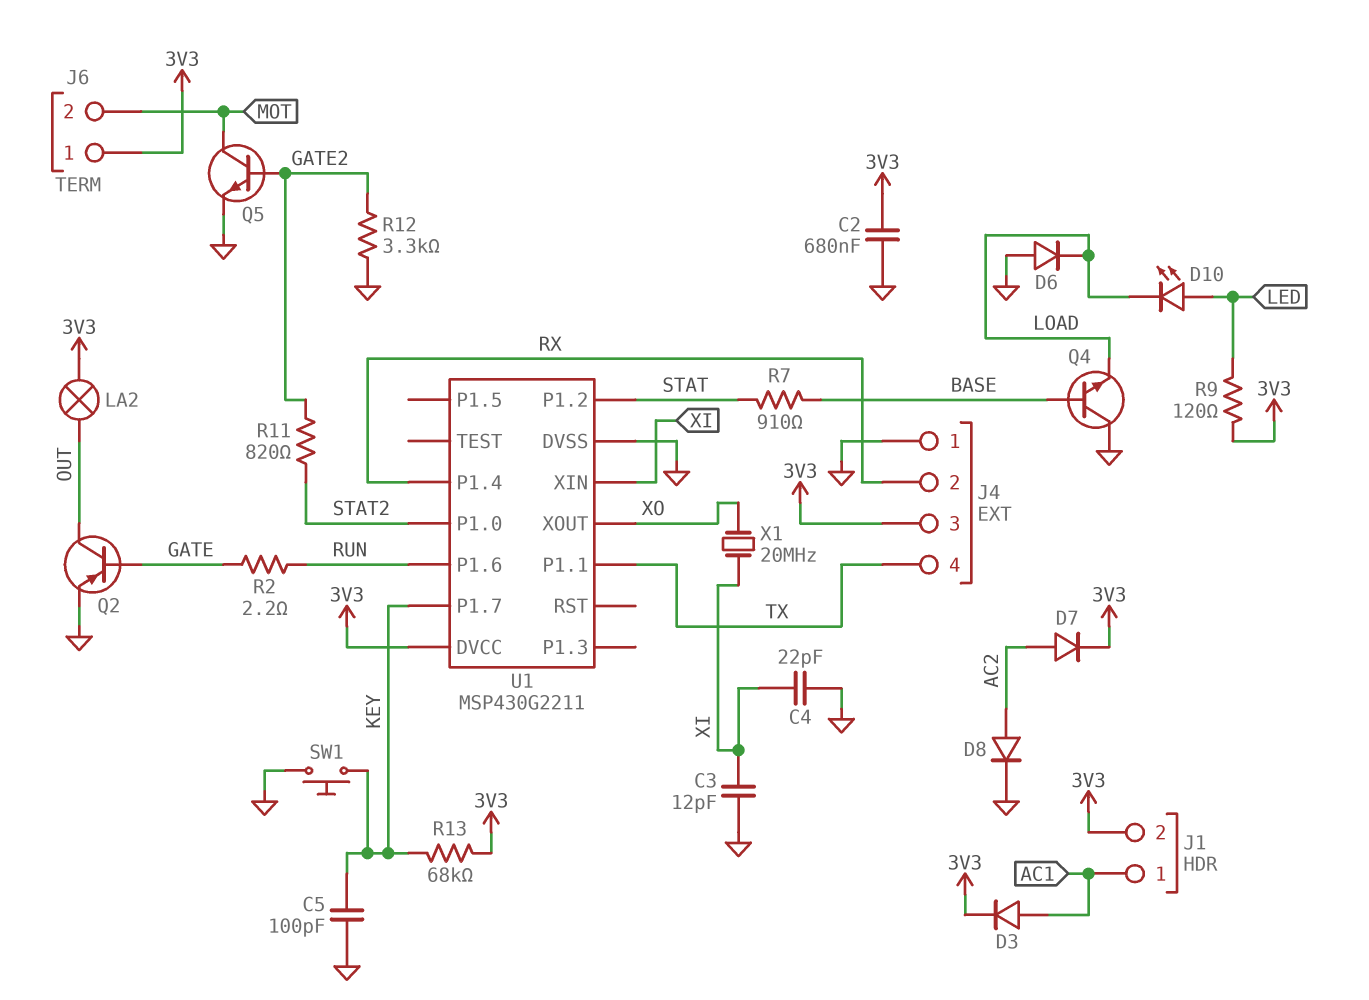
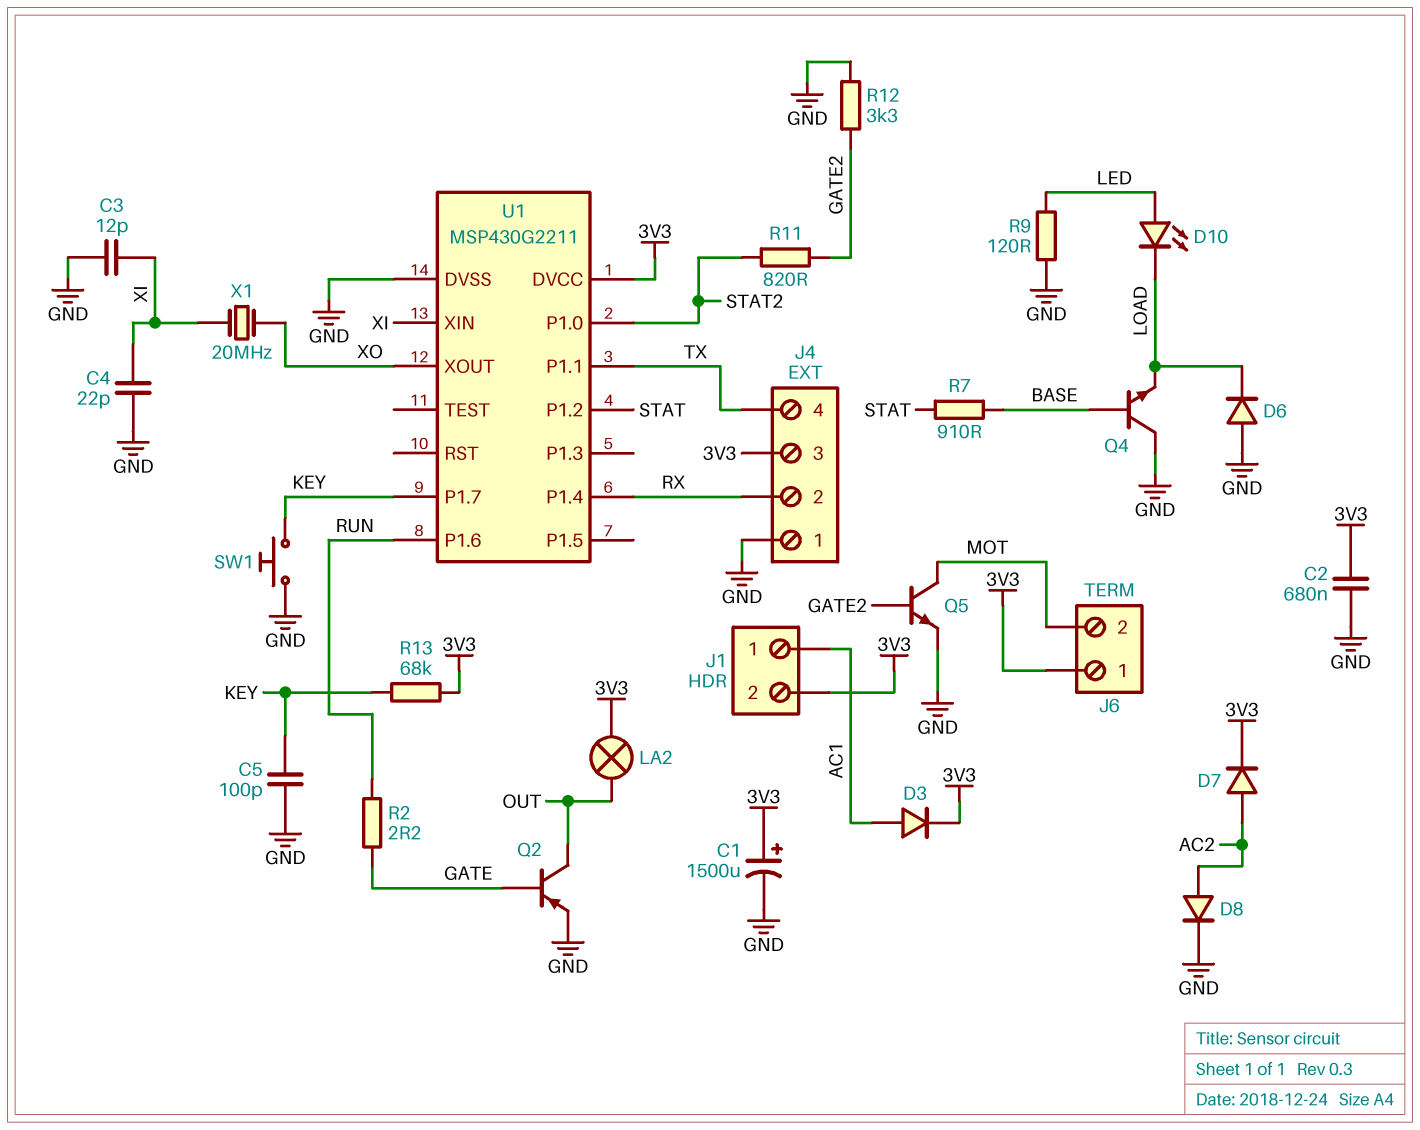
C1: none -> 1500uF (plus 3V3, minus GND)
R9: 120 (3V3, LED) -> 120 (GND, LED)

